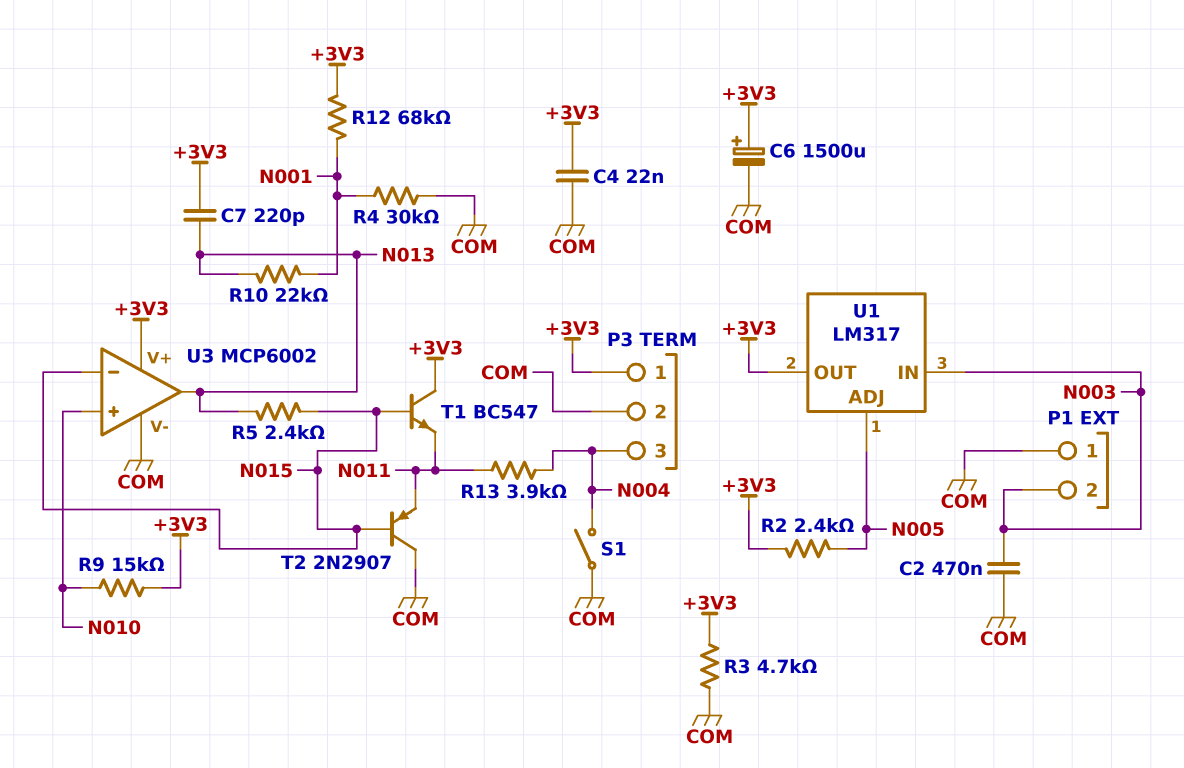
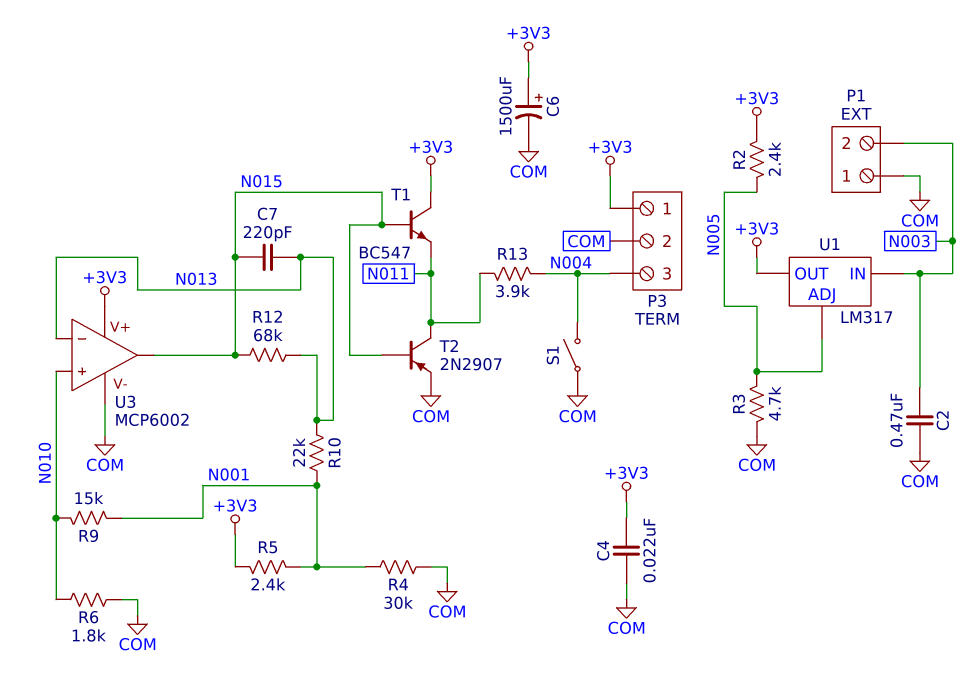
C7: 220pF (+3V3, N013) -> 220pF (N013, N015)
R3: 4.7k (+3V3, COM) -> 4.7k (COM, N005)
R5: 2.4k (N013, N015) -> 2.4k (+3V3, N001)
R6: none -> 1.8k (COM, N010)
R9: 15k (+3V3, N010) -> 15k (N001, N010)
R12: 68k (+3V3, N001) -> 68k (N013, N015)
T2: PNP 2N2907 (B N015, C COM, E N011) -> PNP 2N2907 (B N015, C N011, E COM)
U3 pin in-: N015 -> N013
U3 pin out: N013 -> N015

